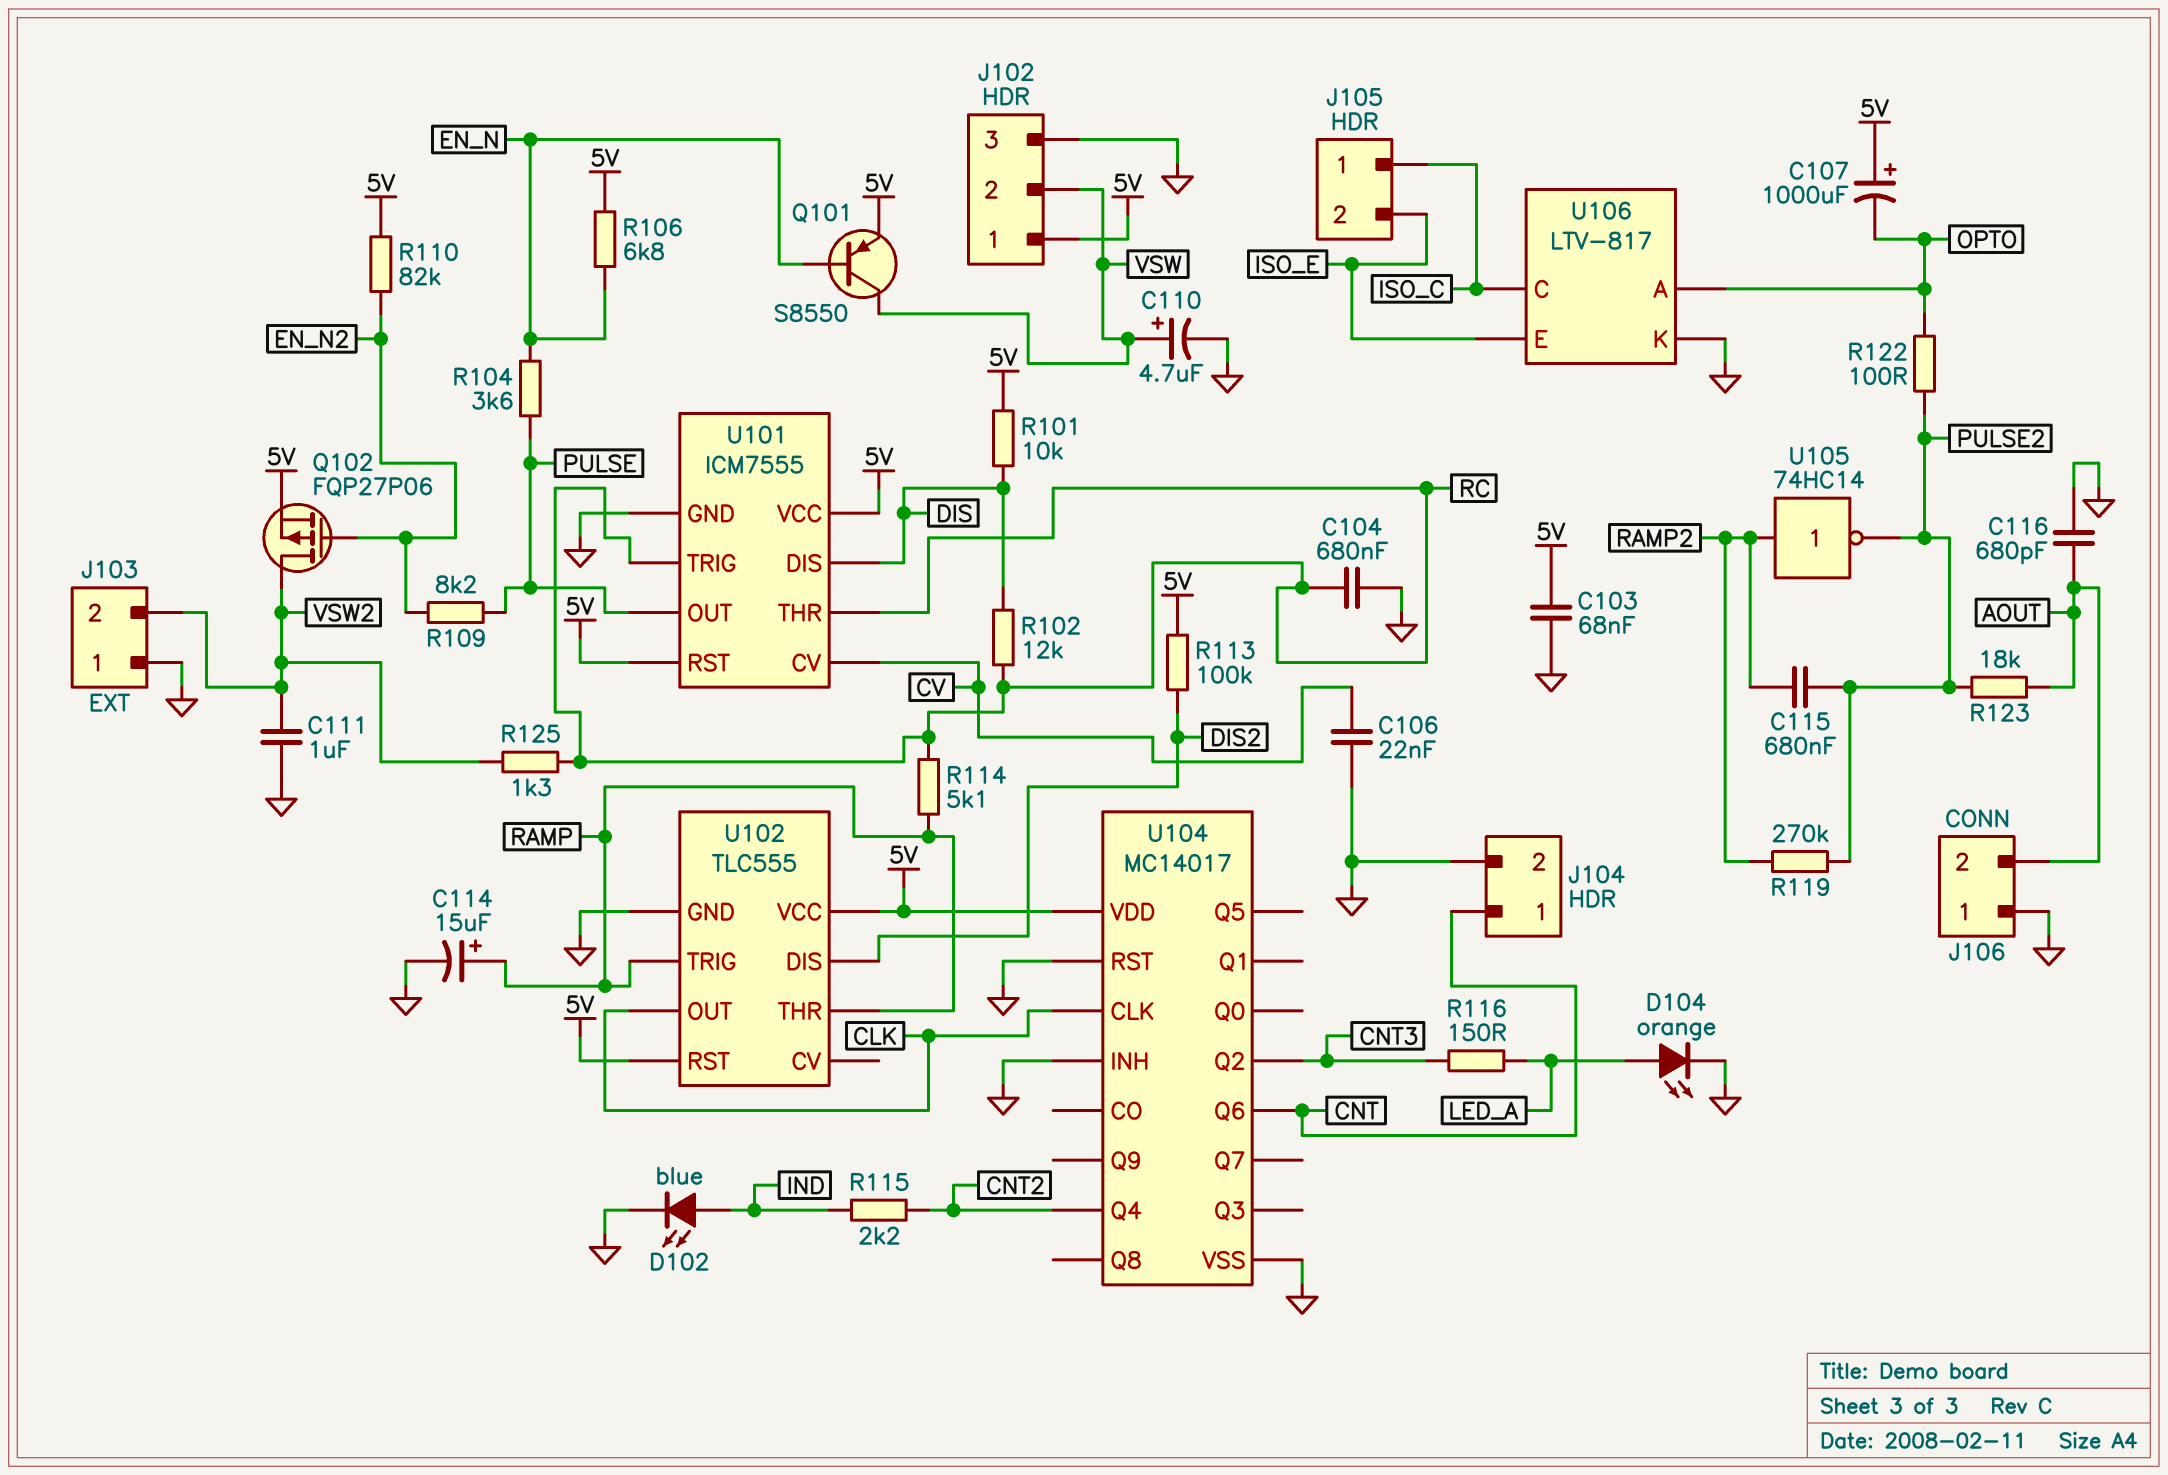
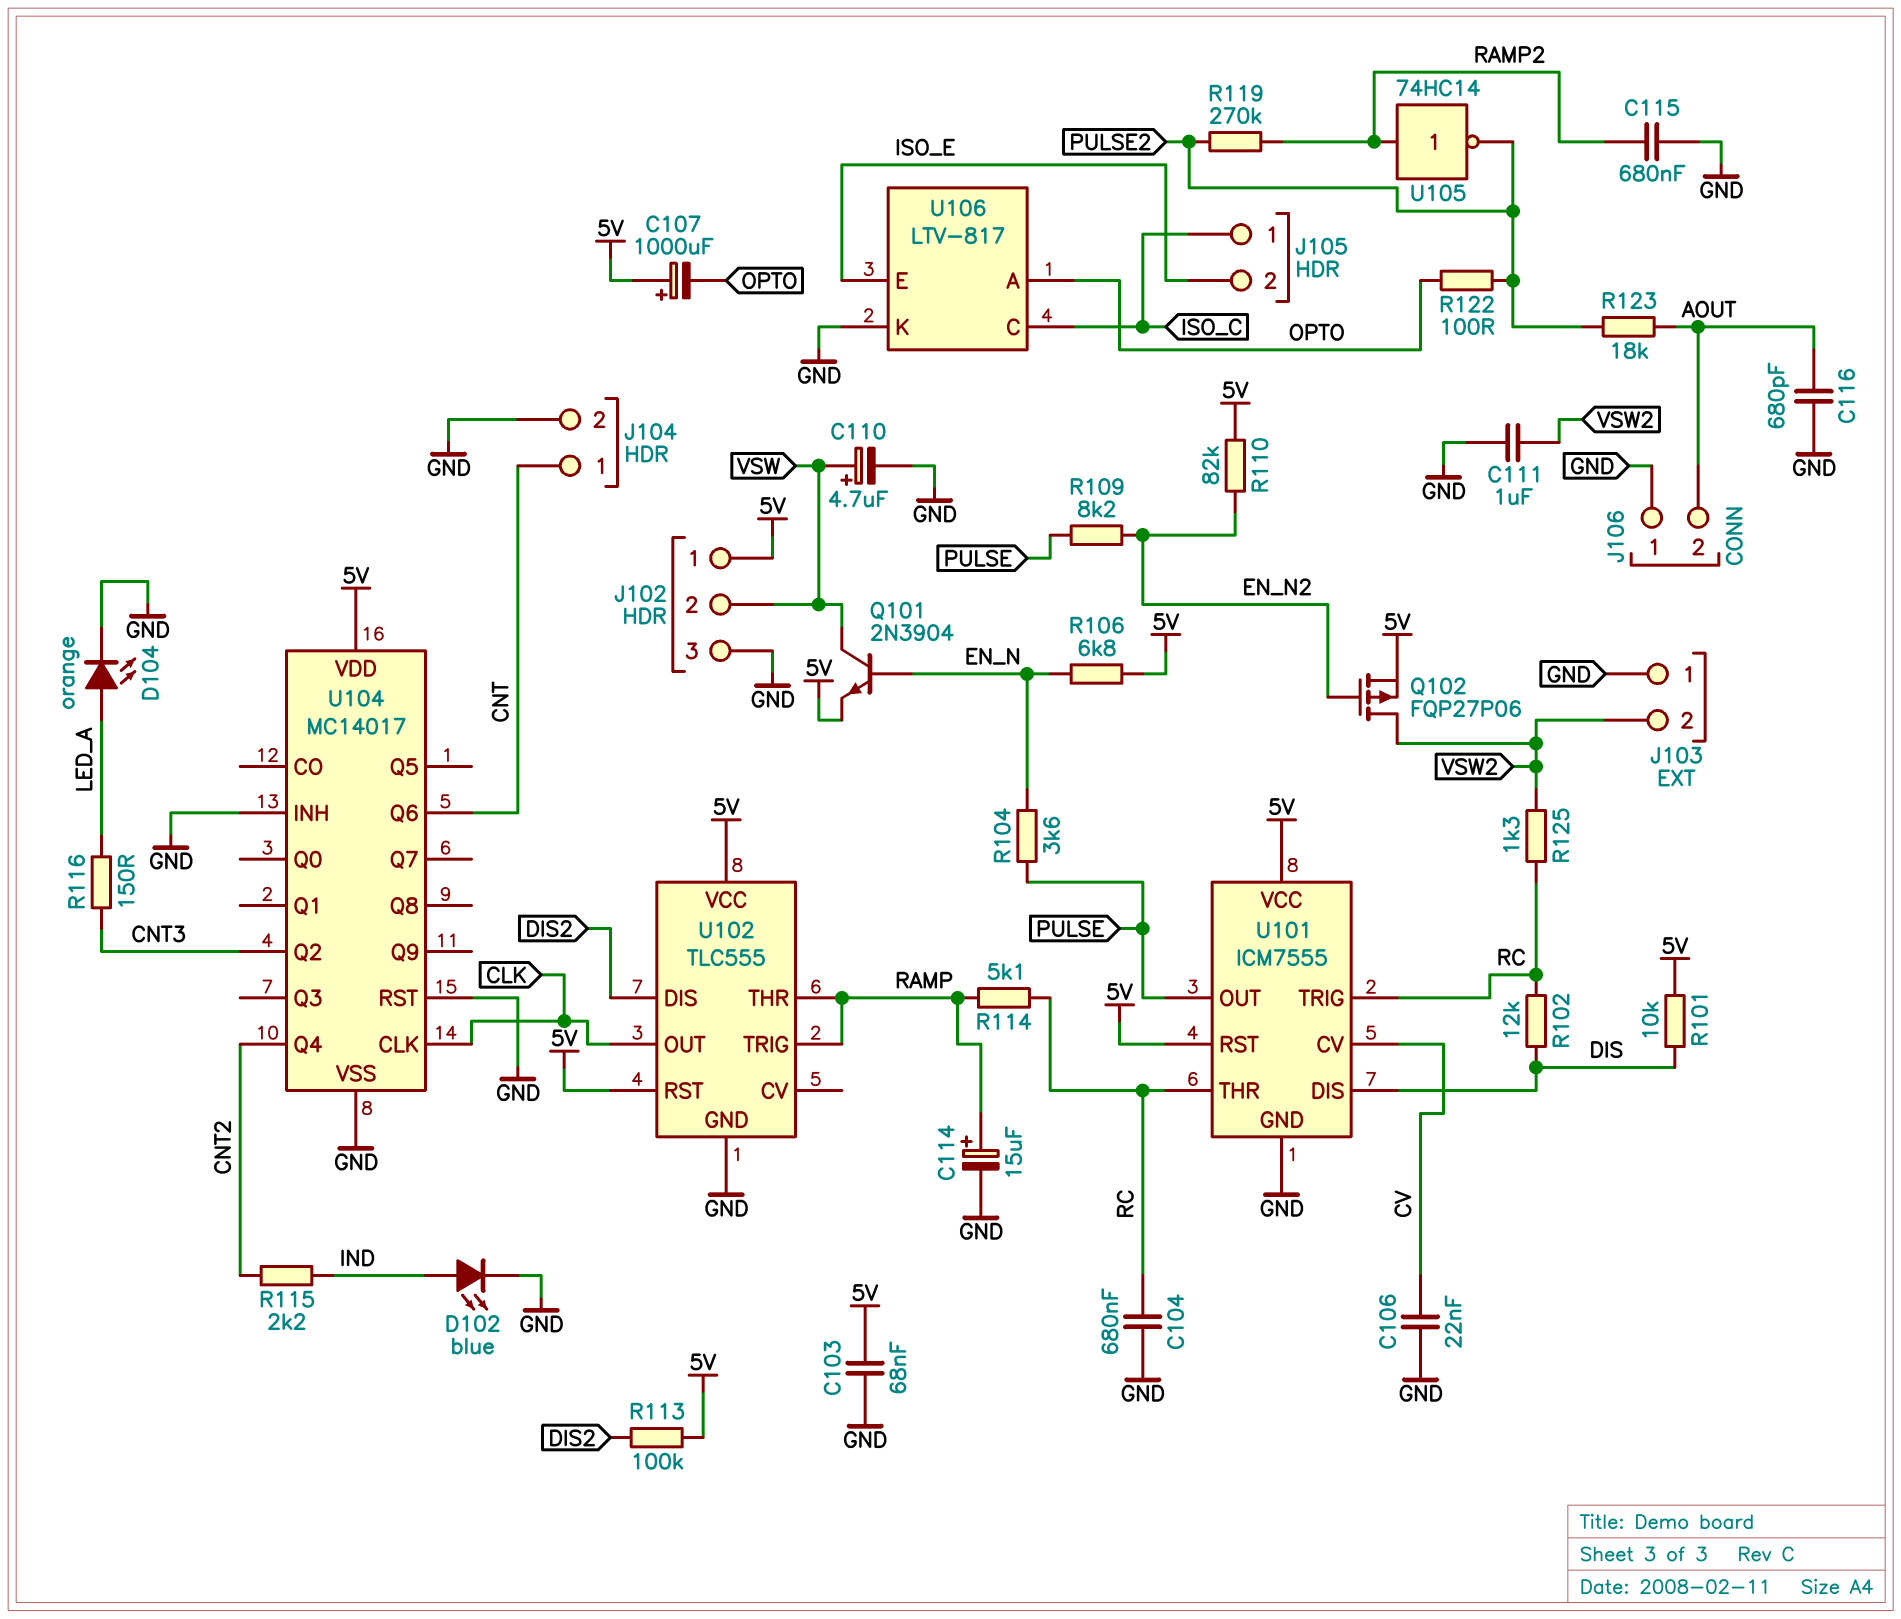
C115: 680nF (PULSE2, RAMP2) -> 680nF (GND, RAMP2)
Q101: PNP S8550 (B EN_N, C VSW, E 5V) -> NPN 2N3904 (B EN_N, C VSW, E 5V)

